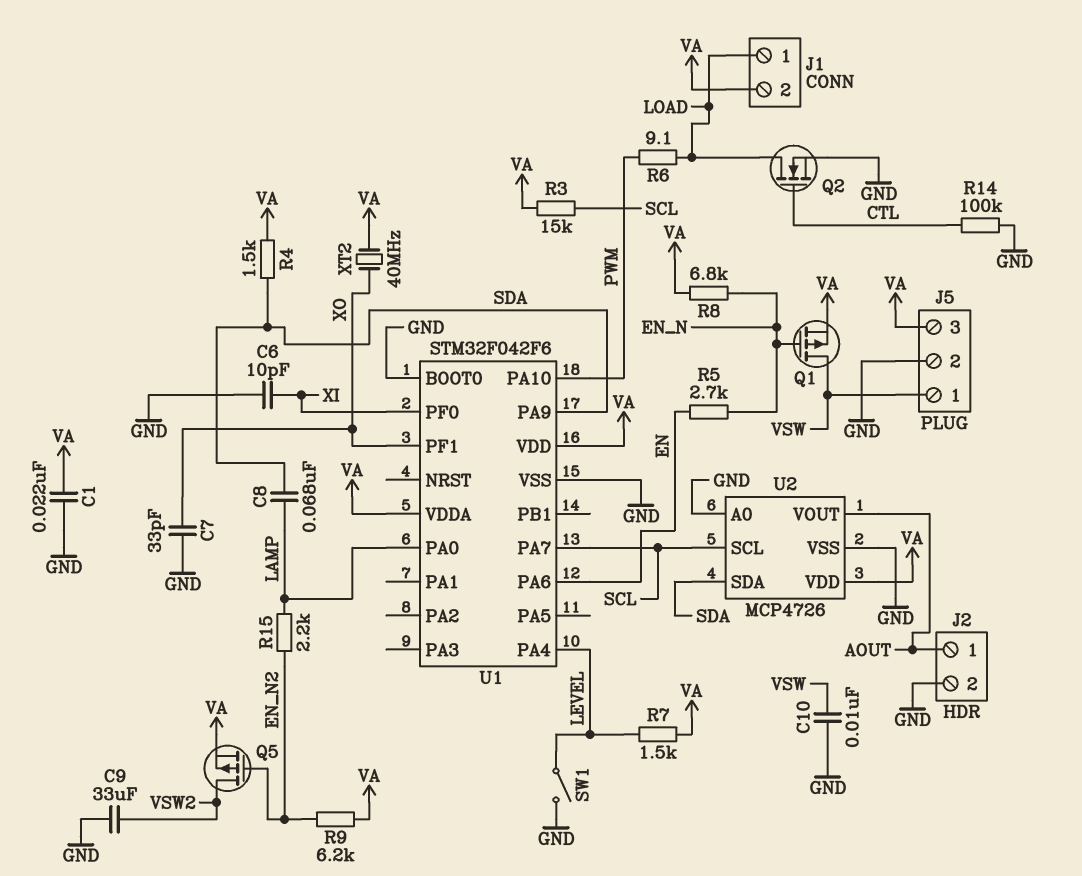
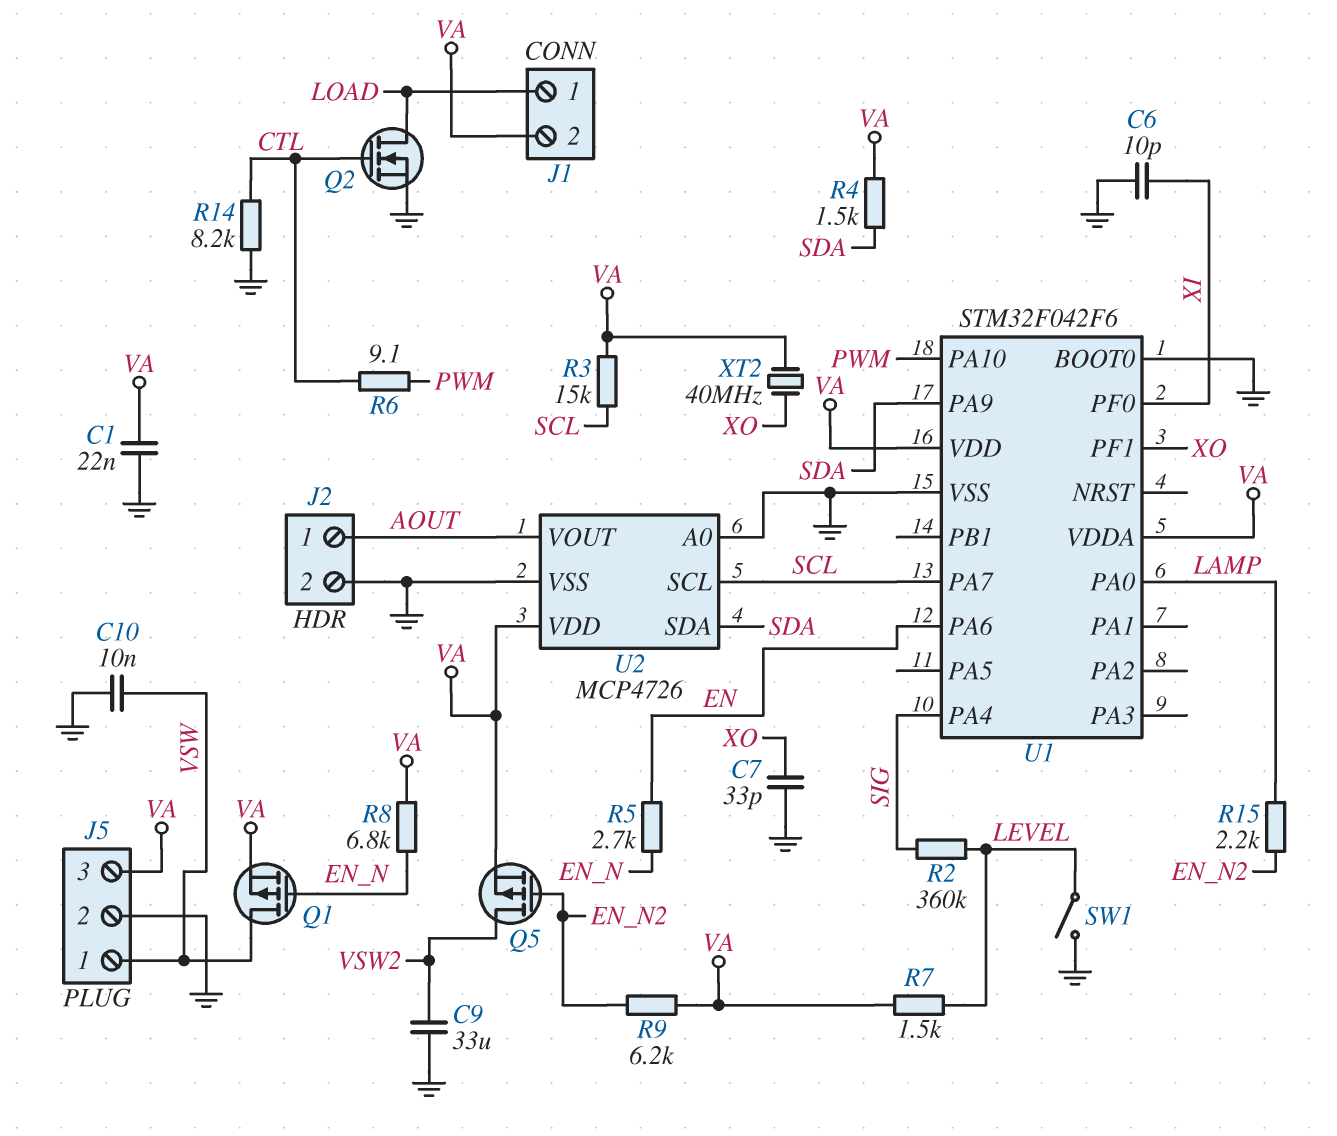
C8: 68nF (LAMP, SDA) -> none
R2: none -> 360k (LEVEL, SIG)
R6: 9.1 (LOAD, PWM) -> 9.1 (CTL, PWM)
R14: 100k (CTL, GND) -> 8.2k (CTL, GND)
U1 pin PA4: LEVEL -> SIG

